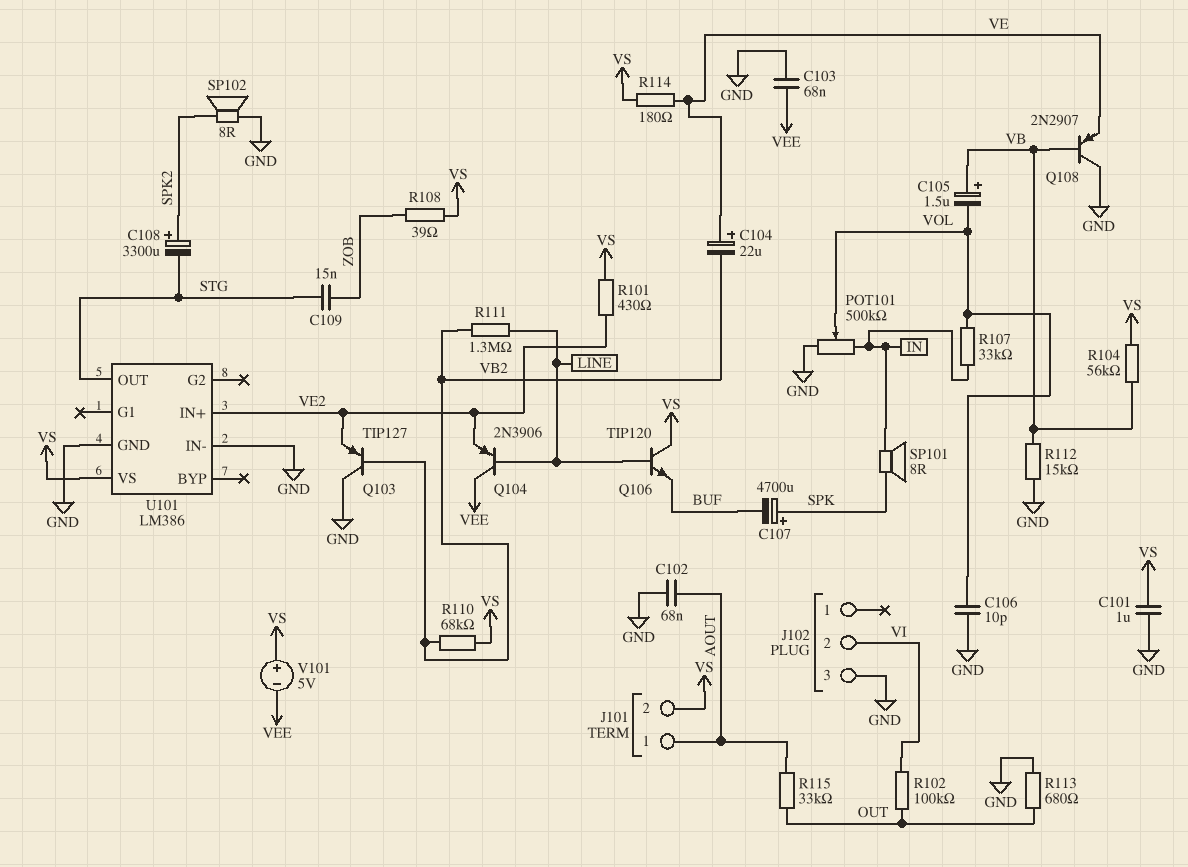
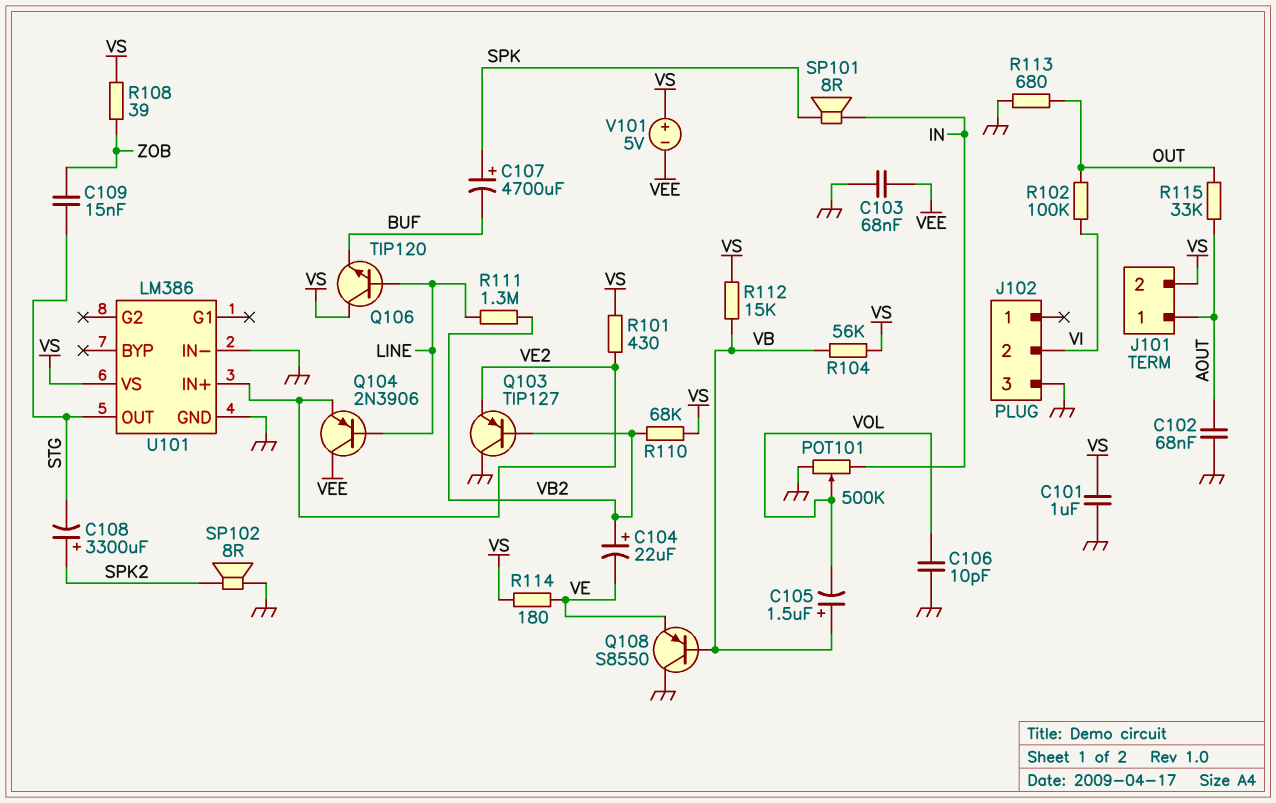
C104: 22uF (plus VE, minus VB2) -> 22uF (plus VB2, minus VE)
Q108: PNP 2N2907 (B VB, C GND, E VE) -> PNP S8550 (B VB, C GND, E VE)
R107: 33k (IN, VOL) -> none
R112: 15k (GND, VB) -> 15k (VB, VS)

